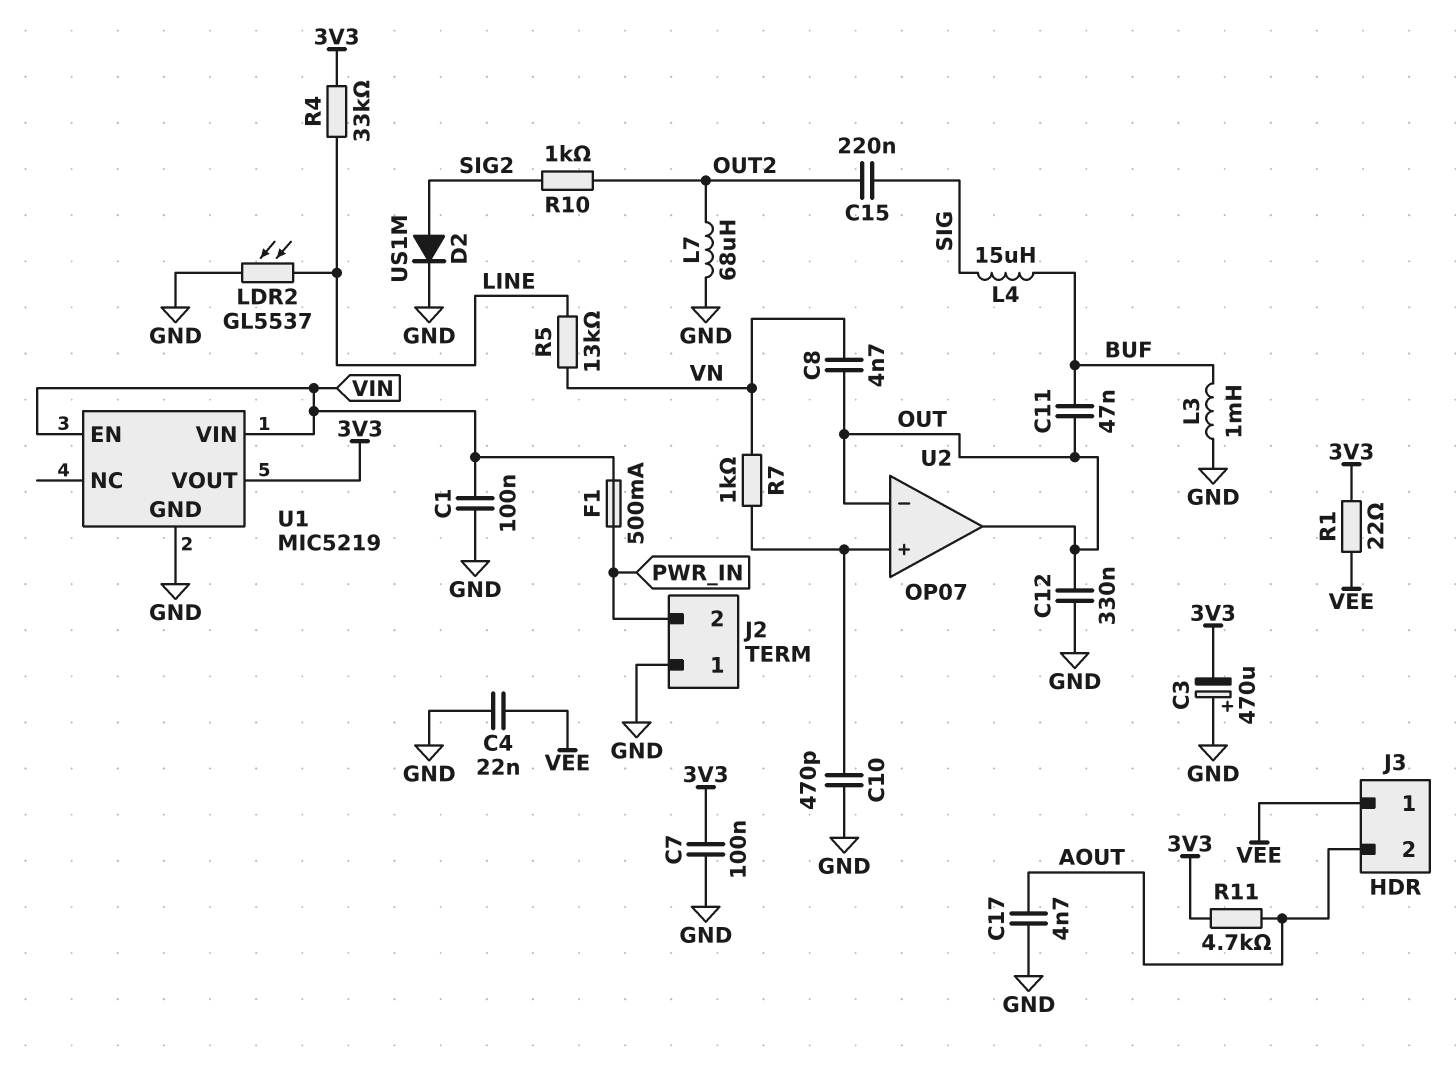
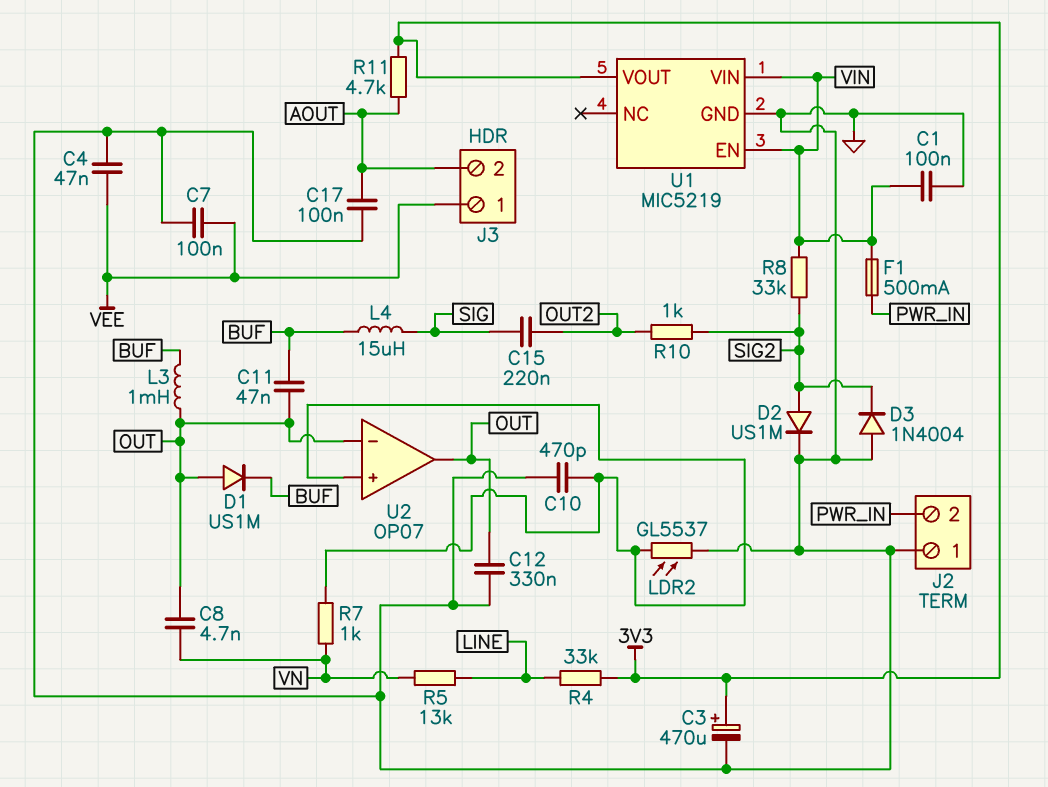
C3: 470uF (plus GND, minus 3V3) -> 470uF (plus 3V3, minus GND)
C4: 22nF (GND, VEE) -> 47nF (GND, VEE)
C7: 100nF (3V3, GND) -> 100nF (GND, VEE)
C17: 4.7nF (AOUT, GND) -> 100nF (AOUT, GND)
D1: none -> diode US1M (A OUT, K BUF)
D3: none -> diode 1N4004 (A GND, K SIG2)
L3: 1mH (BUF, GND) -> 1mH (BUF, OUT)
L7: 68uH (GND, OUT2) -> none
LDR2: GL5537 (GND, LINE) -> GL5537 (GND, U2/in+)
R1: 22 (3V3, VEE) -> none
R8: none -> 33k (SIG2, VIN)

